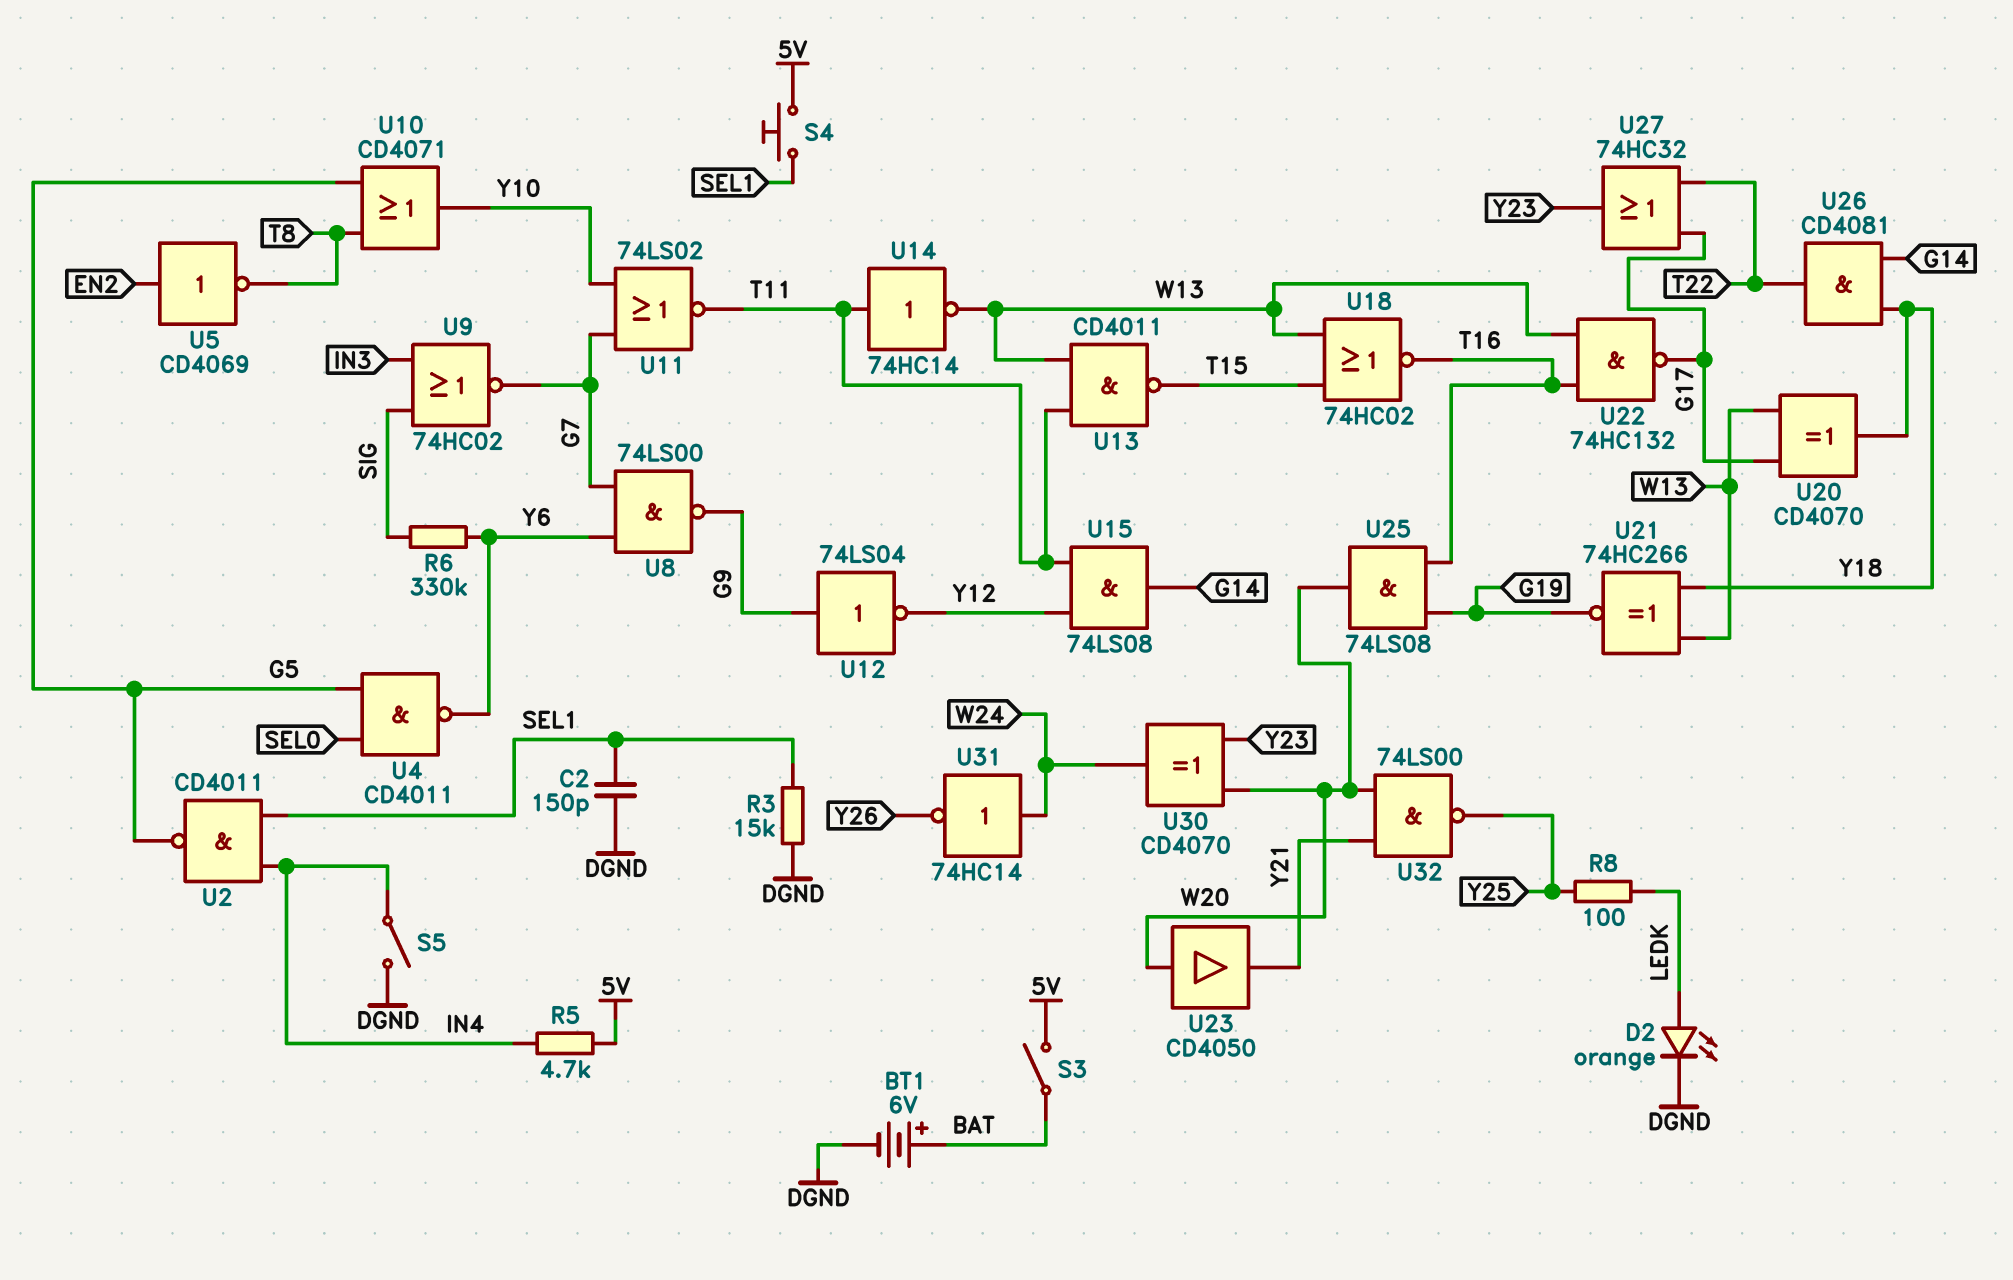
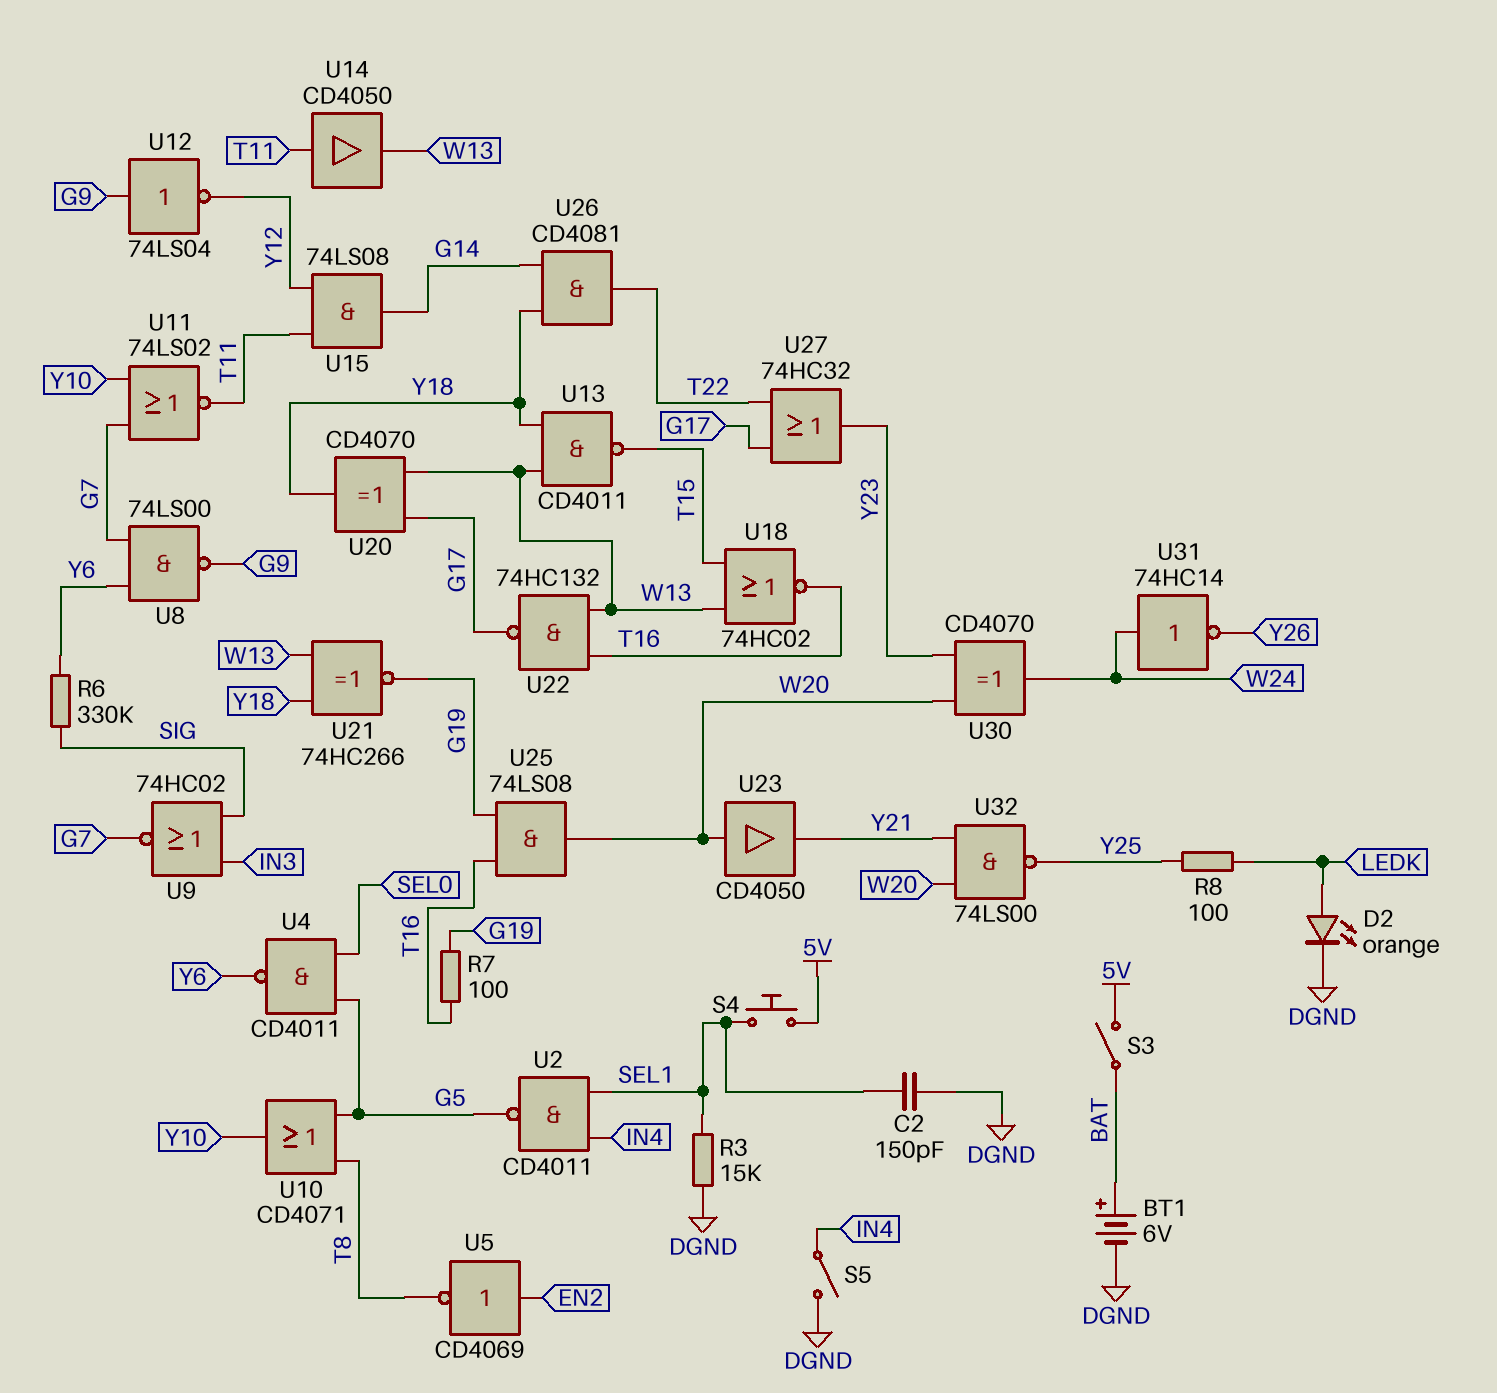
R5: 4.7k (5V, IN4) -> none
R7: none -> 100 (G19, T16)
U13: NAND CD4011 (in T11, in W13, out T15) -> NAND CD4011 (in W13, in Y18, out T15)
U14: NOT 74HC14 (in T11, out W13) -> buffer CD4050 (in T11, out W13)

